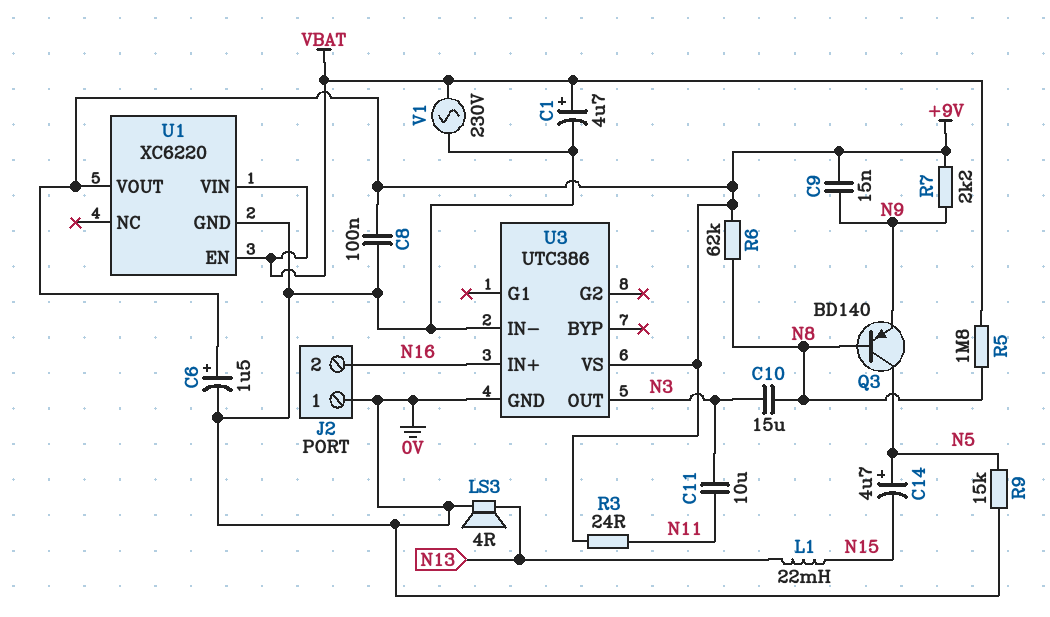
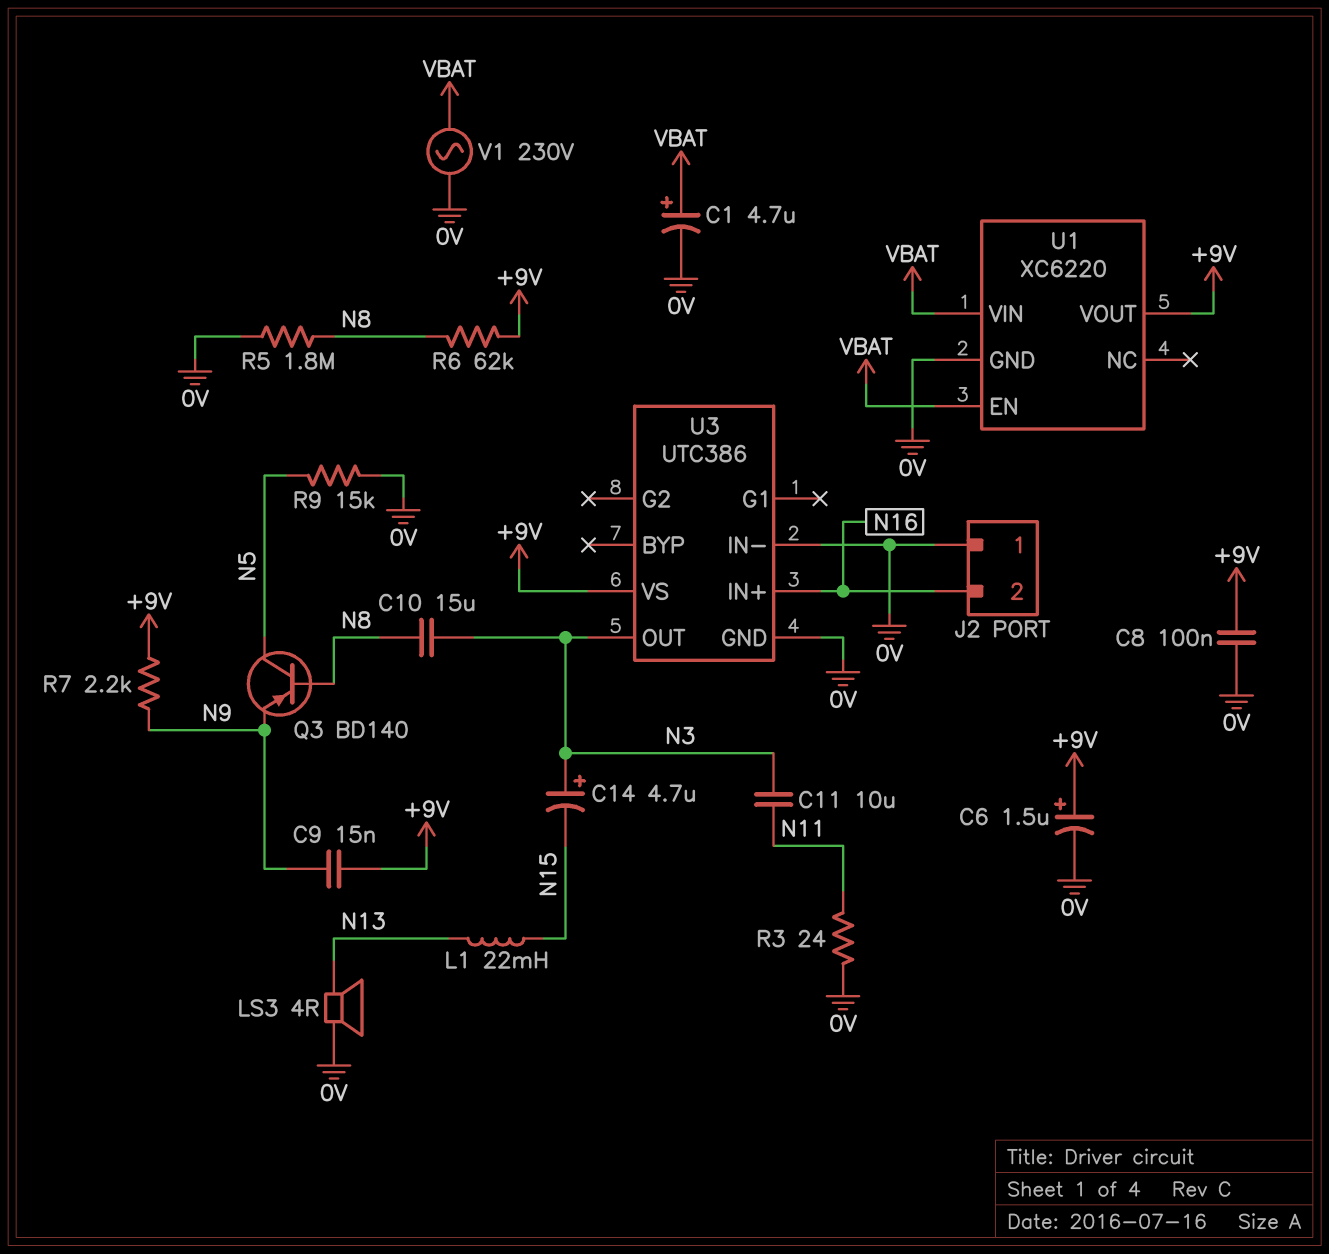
C14: 4.7uF (plus N5, minus N15) -> 4.7uF (plus N3, minus N15)
R3: 24 (+9V, N11) -> 24 (0V, N11)
R5: 1.8M (N8, VBAT) -> 1.8M (0V, N8)

